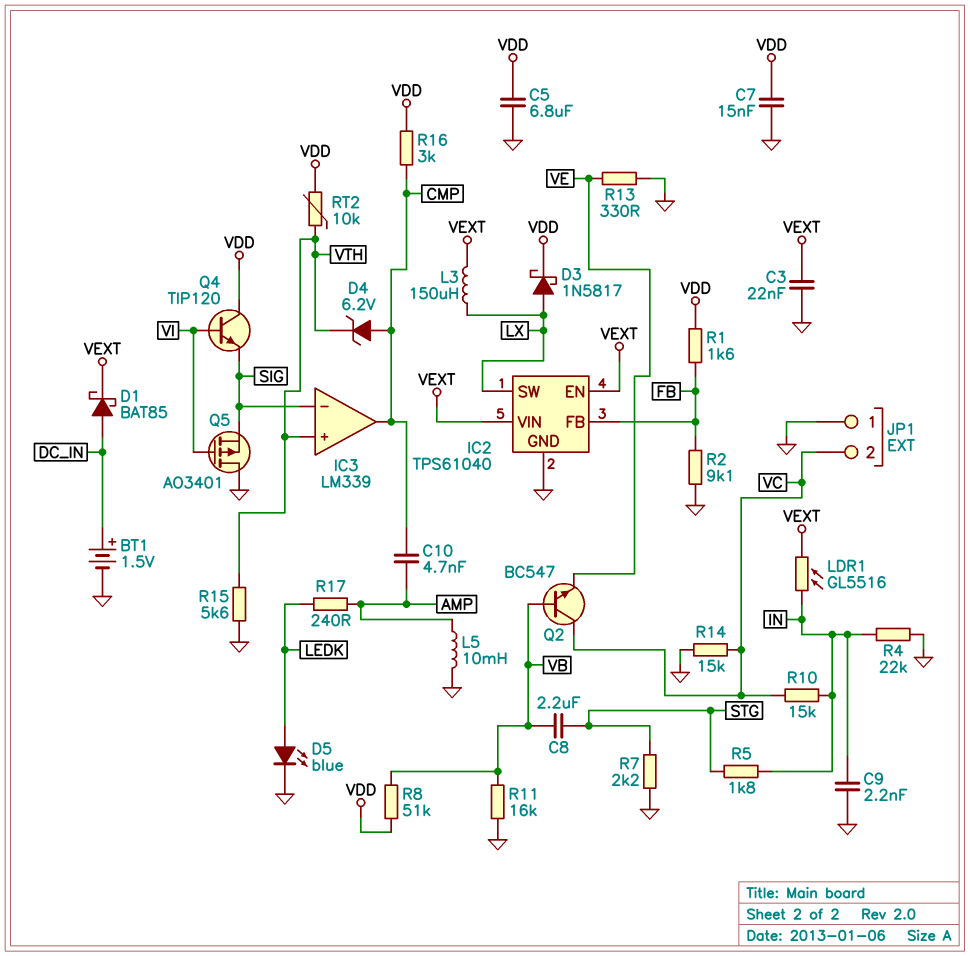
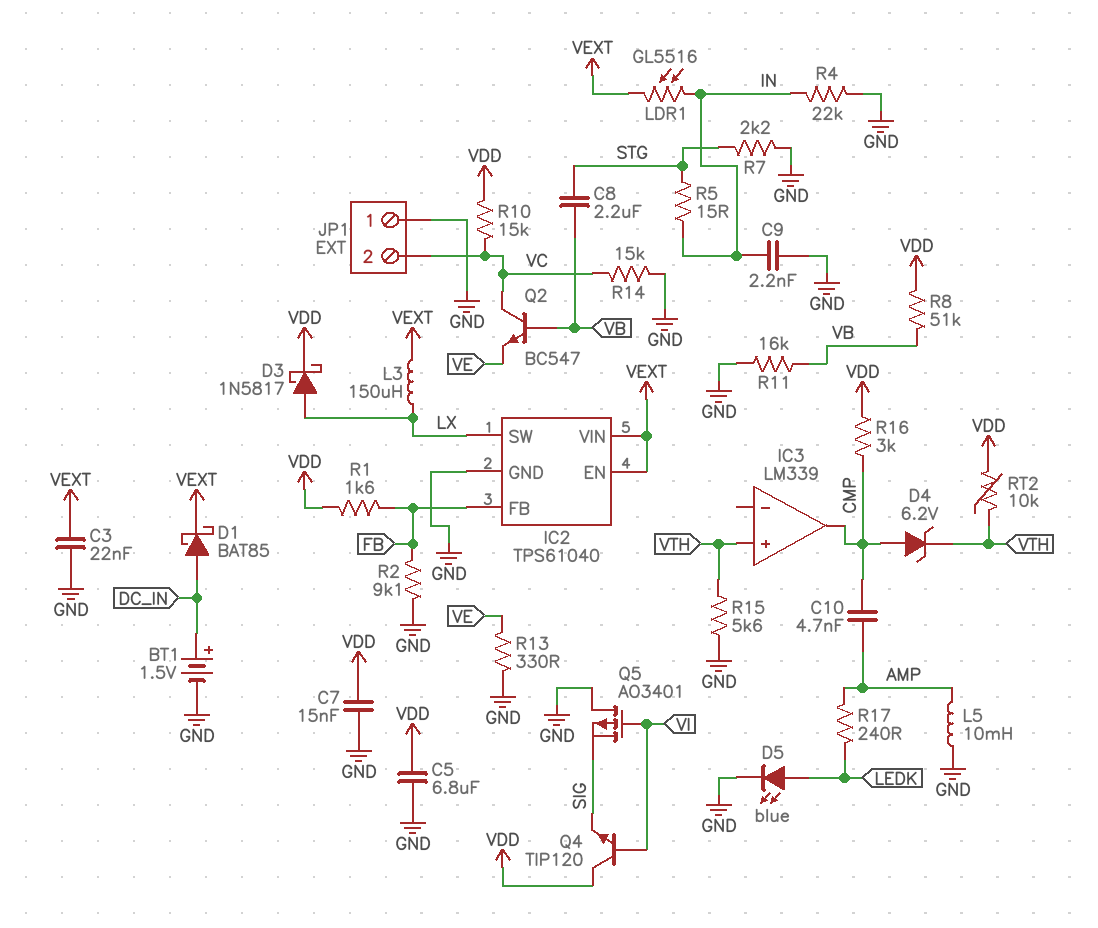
IC3 pin in-: SIG -> none
R5: 1.8k (IN, STG) -> 15 (IN, STG)
R10: 15k (IN, VC) -> 15k (VC, VDD)

